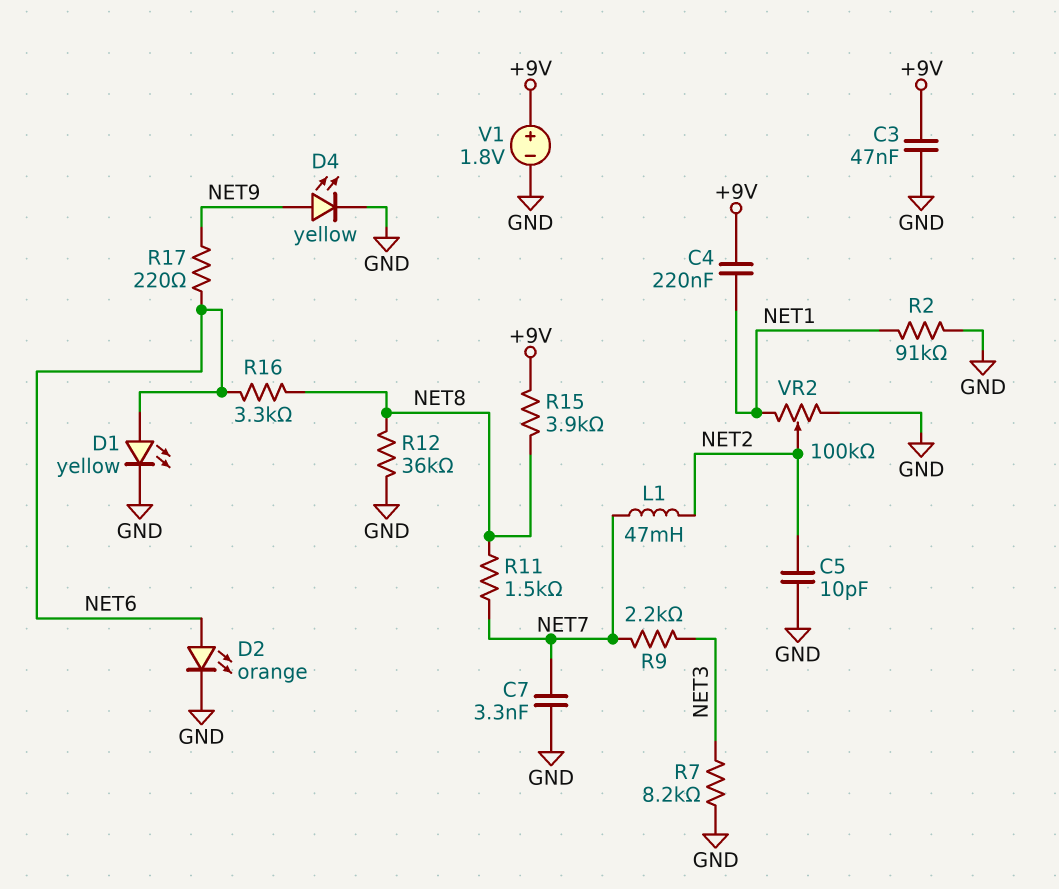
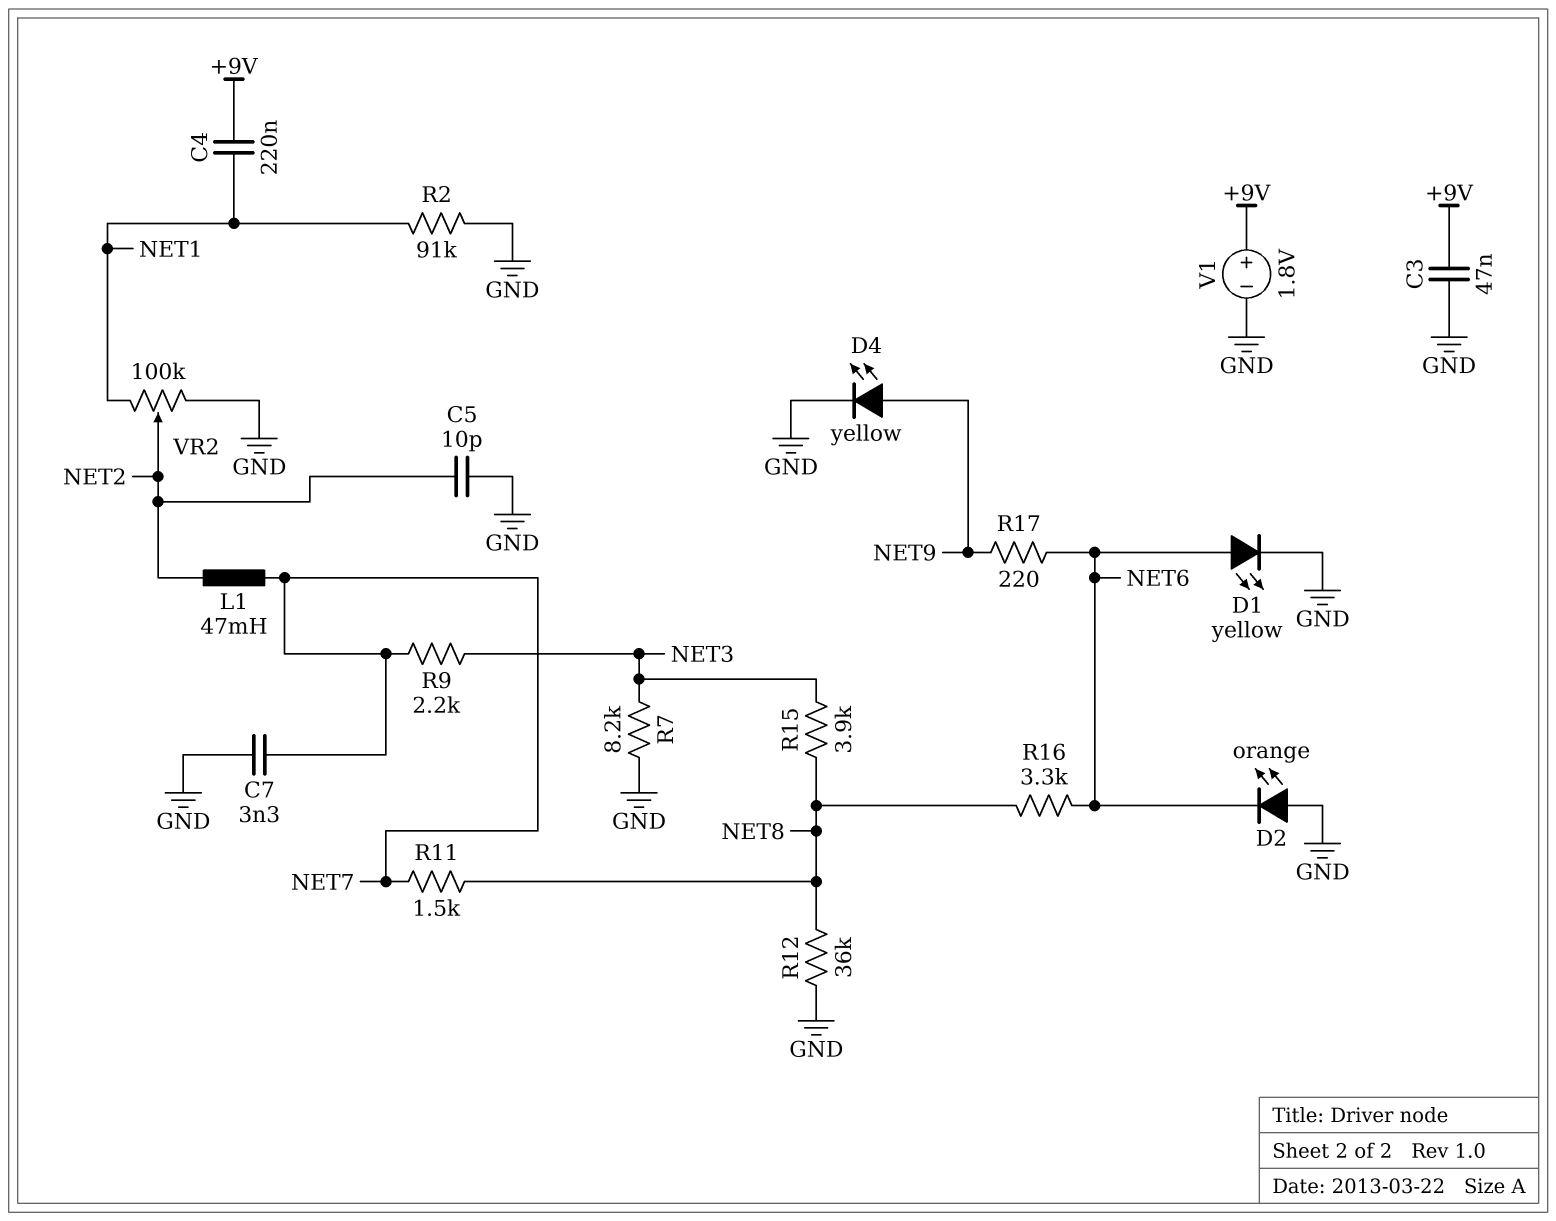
D2: LED orange (A NET6, K GND) -> LED orange (A GND, K NET6)
R15: 3.9k (+9V, NET8) -> 3.9k (NET3, NET8)

